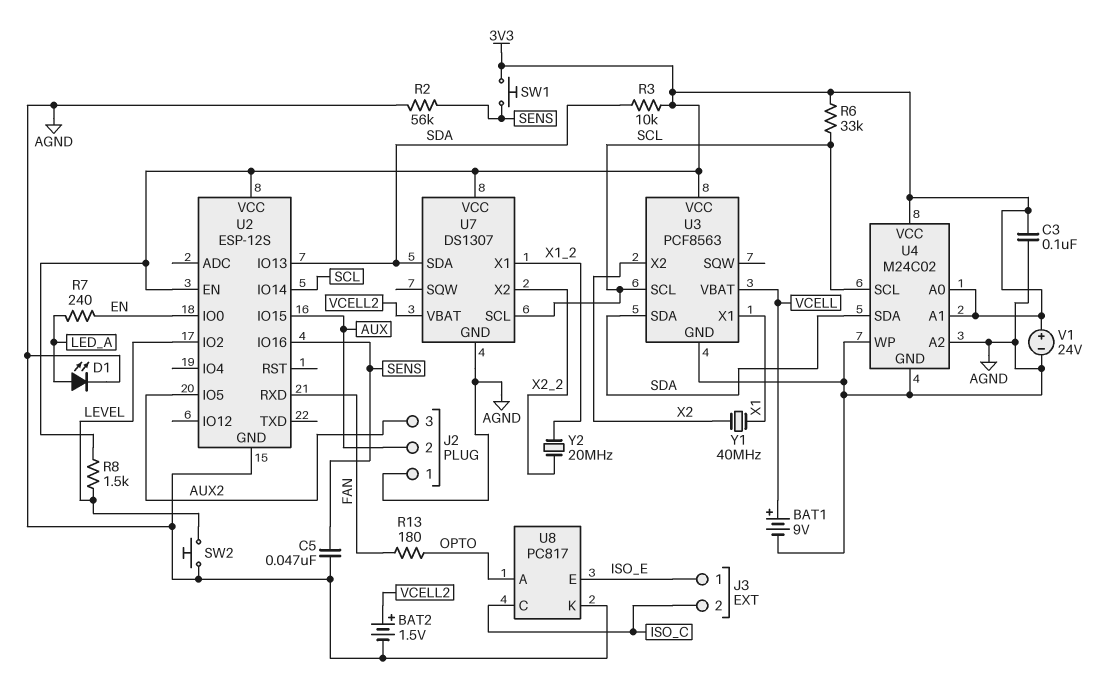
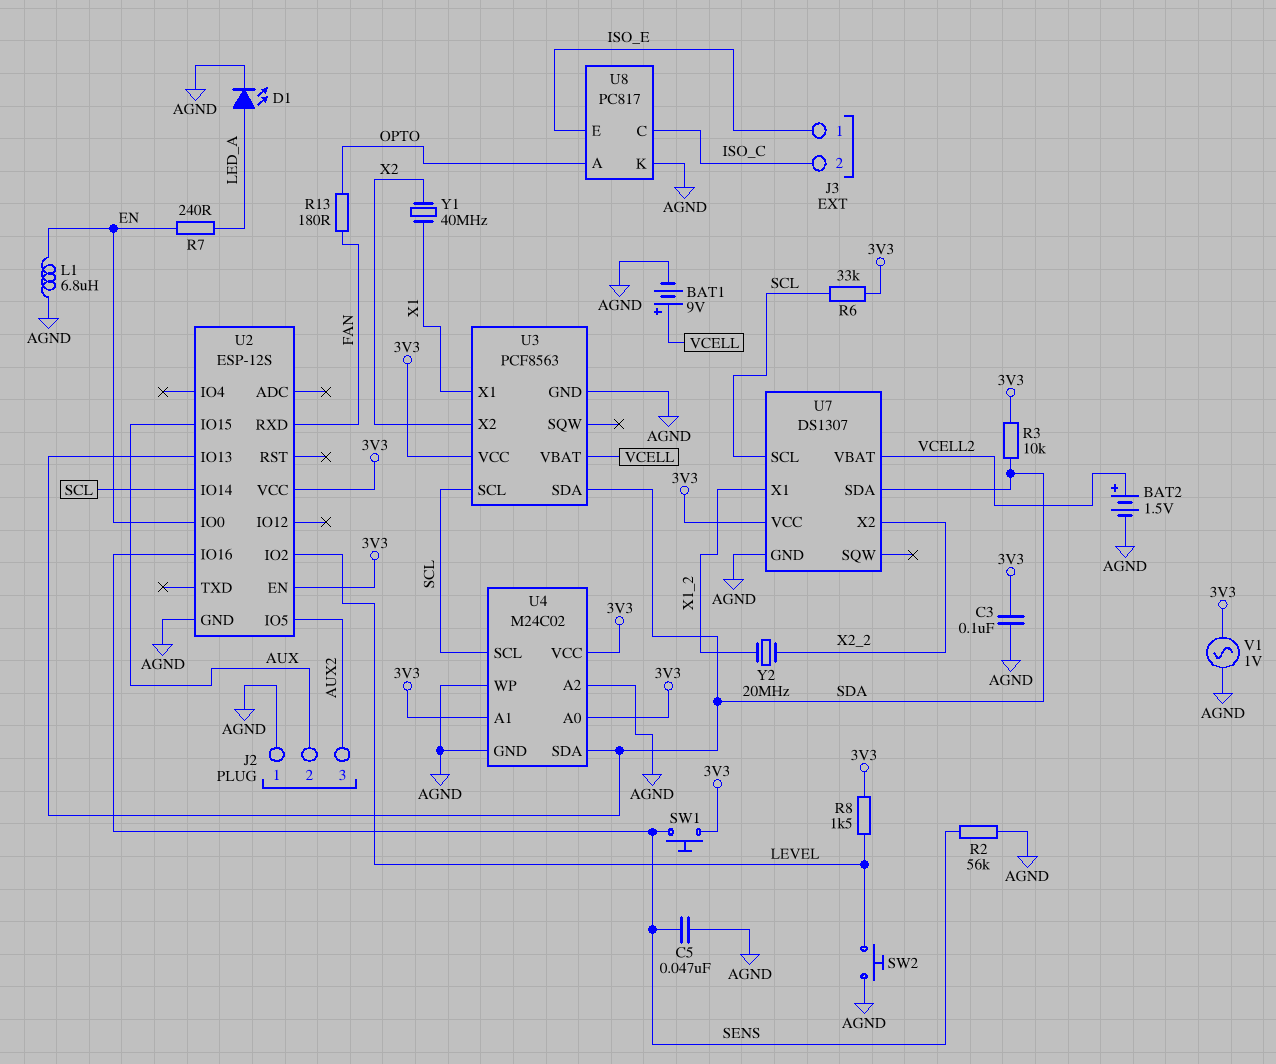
L1: none -> 6.8uH (AGND, EN)
V1: 24V (plus 3V3, minus AGND) -> AC 1V (3V3, AGND)

